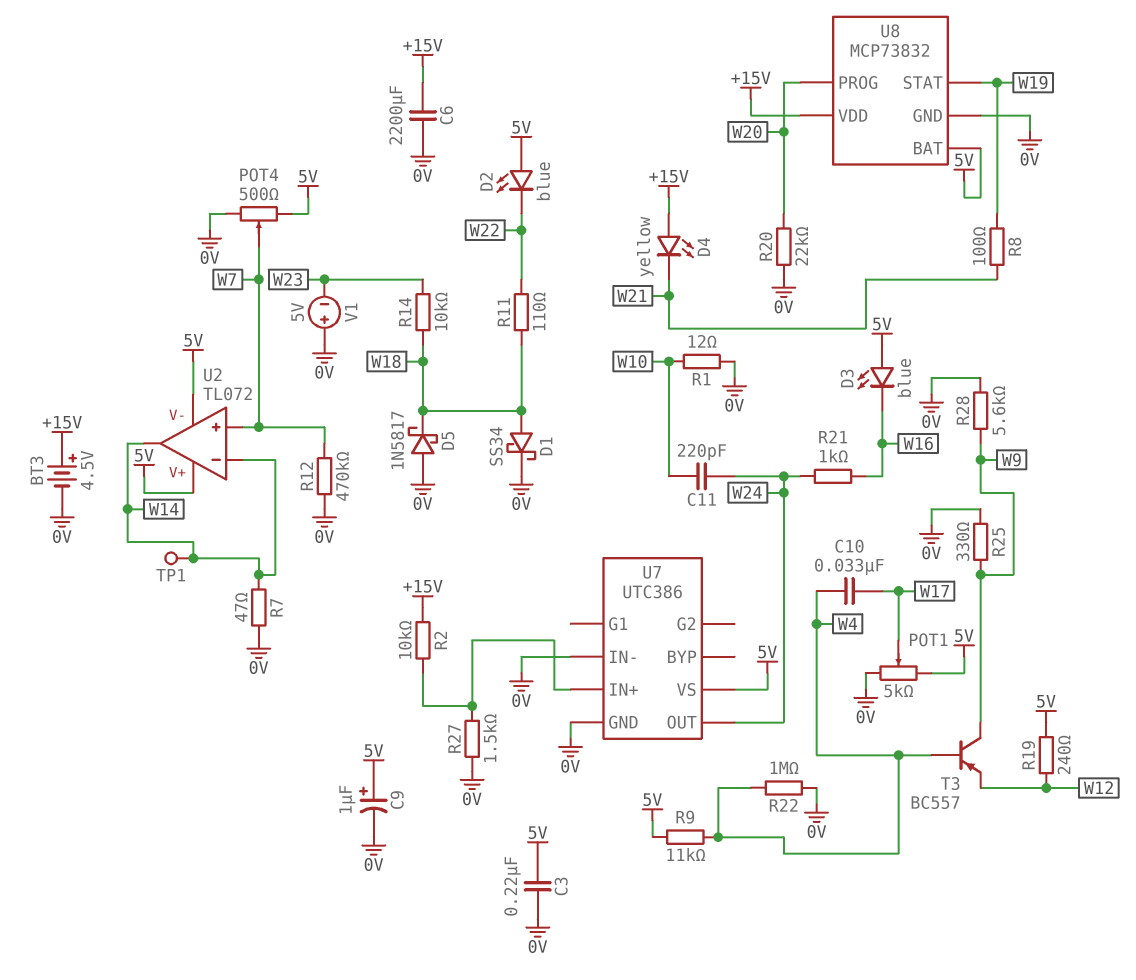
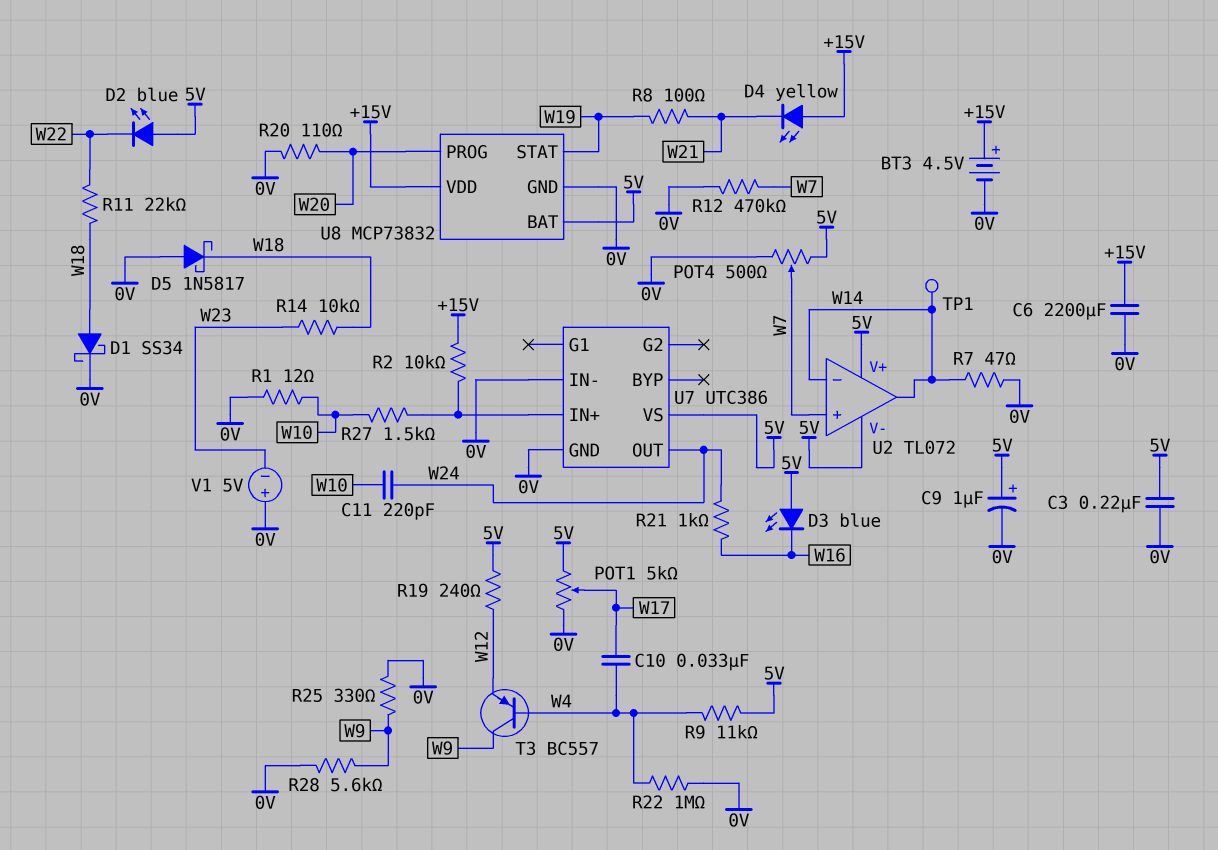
R11: 110 (W18, W22) -> 22k (W18, W22)
R20: 22k (0V, W20) -> 110 (0V, W20)
R27: 1.5k (0V, U7/IN+) -> 1.5k (U7/IN+, W10)

